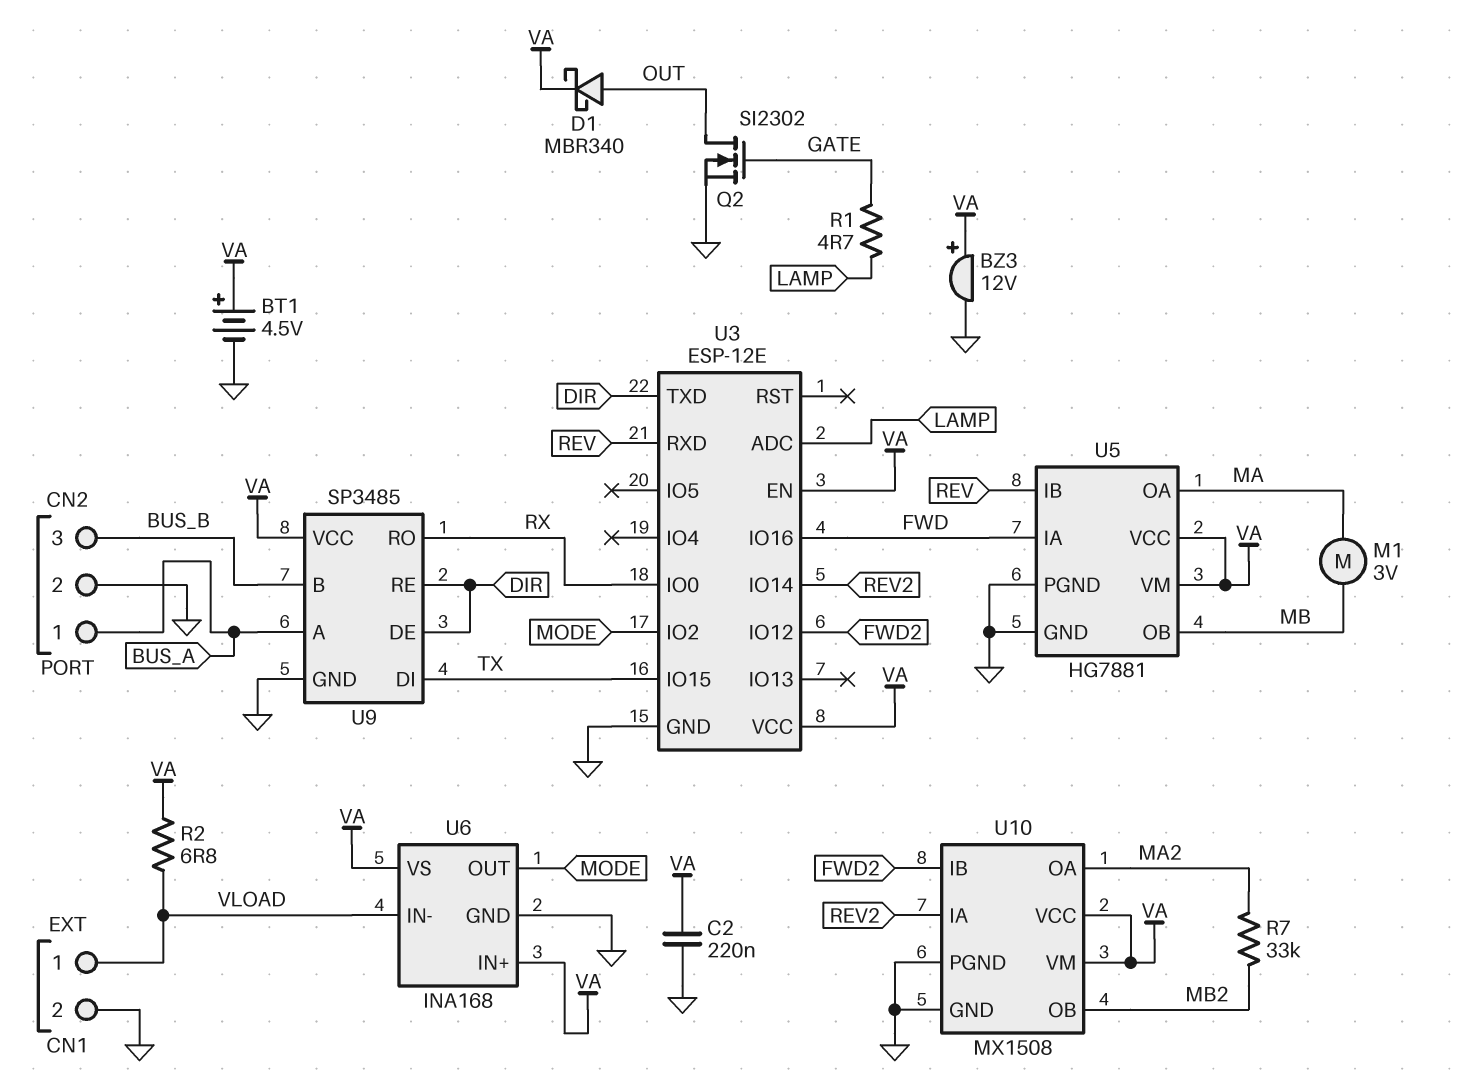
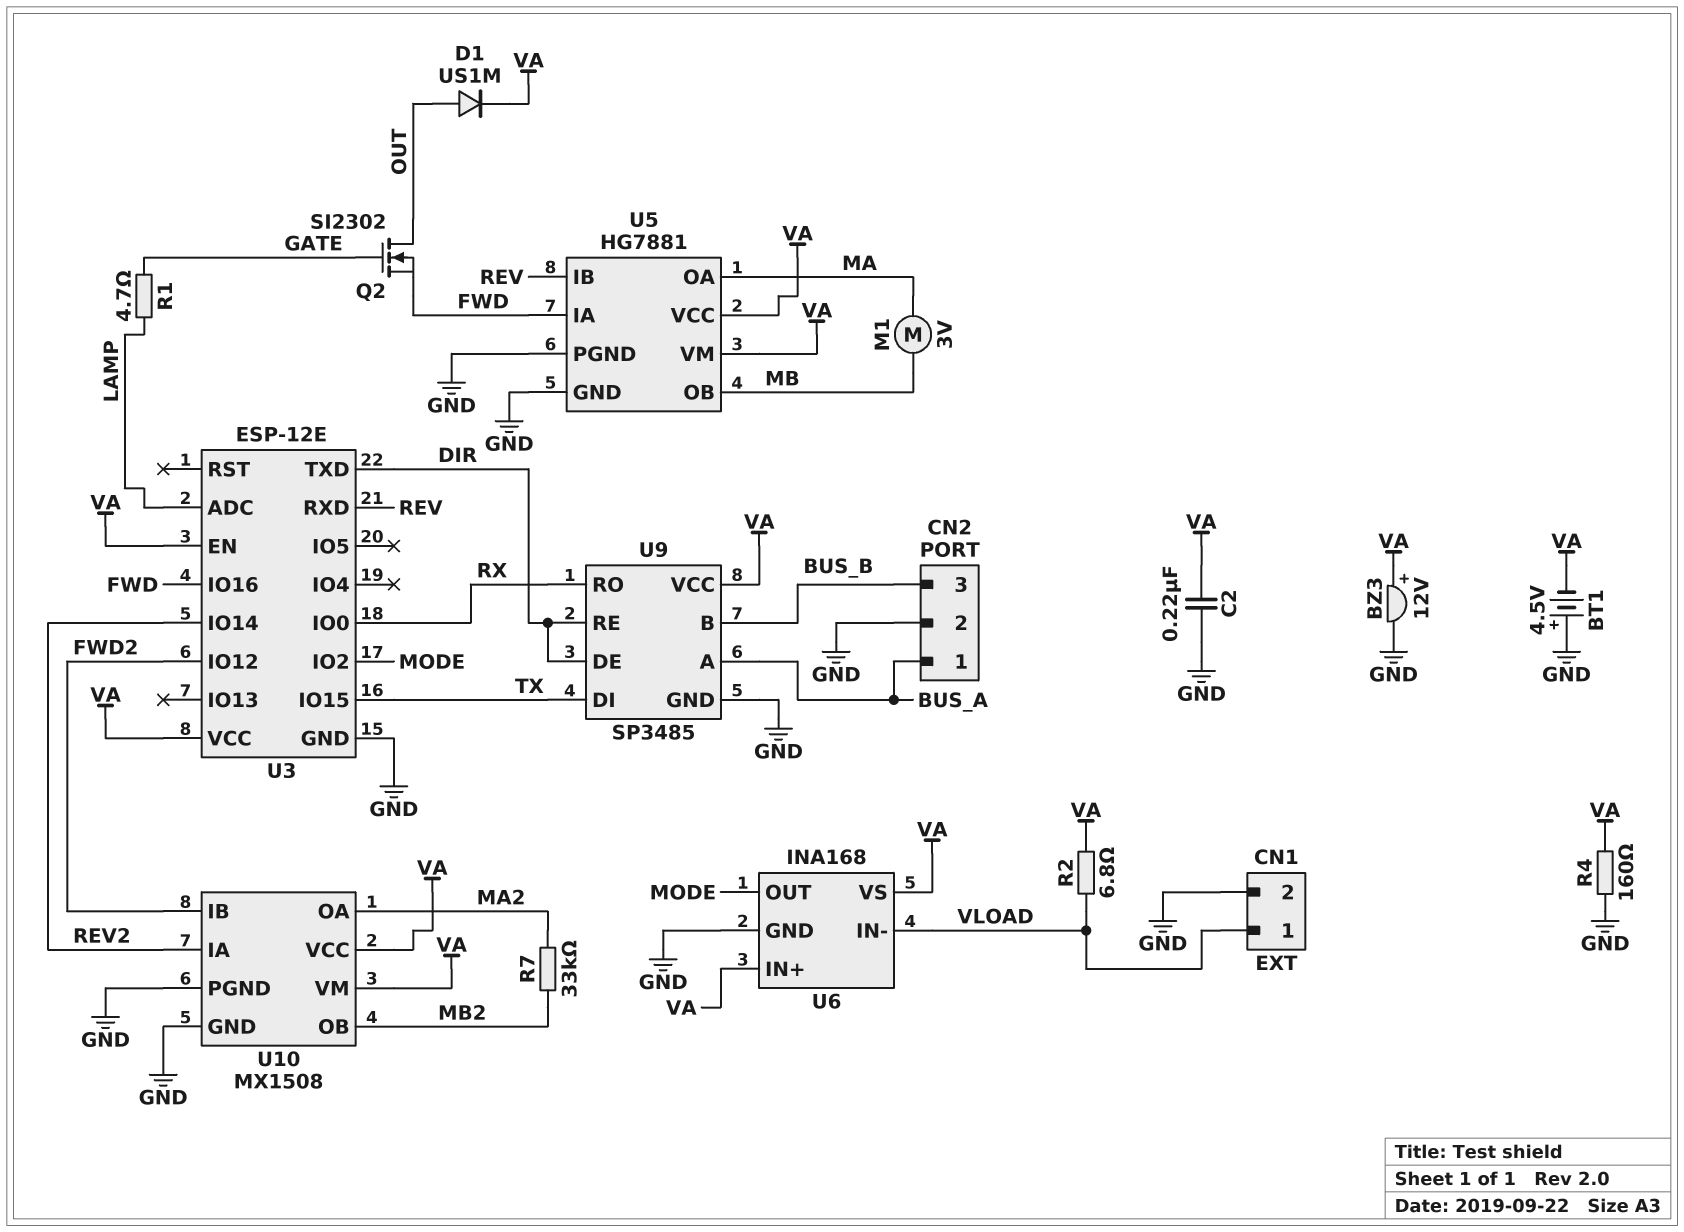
BT1: 4.5V (plus VA, minus GND) -> 4.5V (plus GND, minus VA)
D1: schottky MBR340 (A OUT, K VA) -> diode US1M (A OUT, K VA)
Q2: NMOS SI2302 (G GATE, D OUT, S GND) -> NMOS SI2302 (G GATE, D OUT, S FWD)
R4: none -> 160 (GND, VA)

